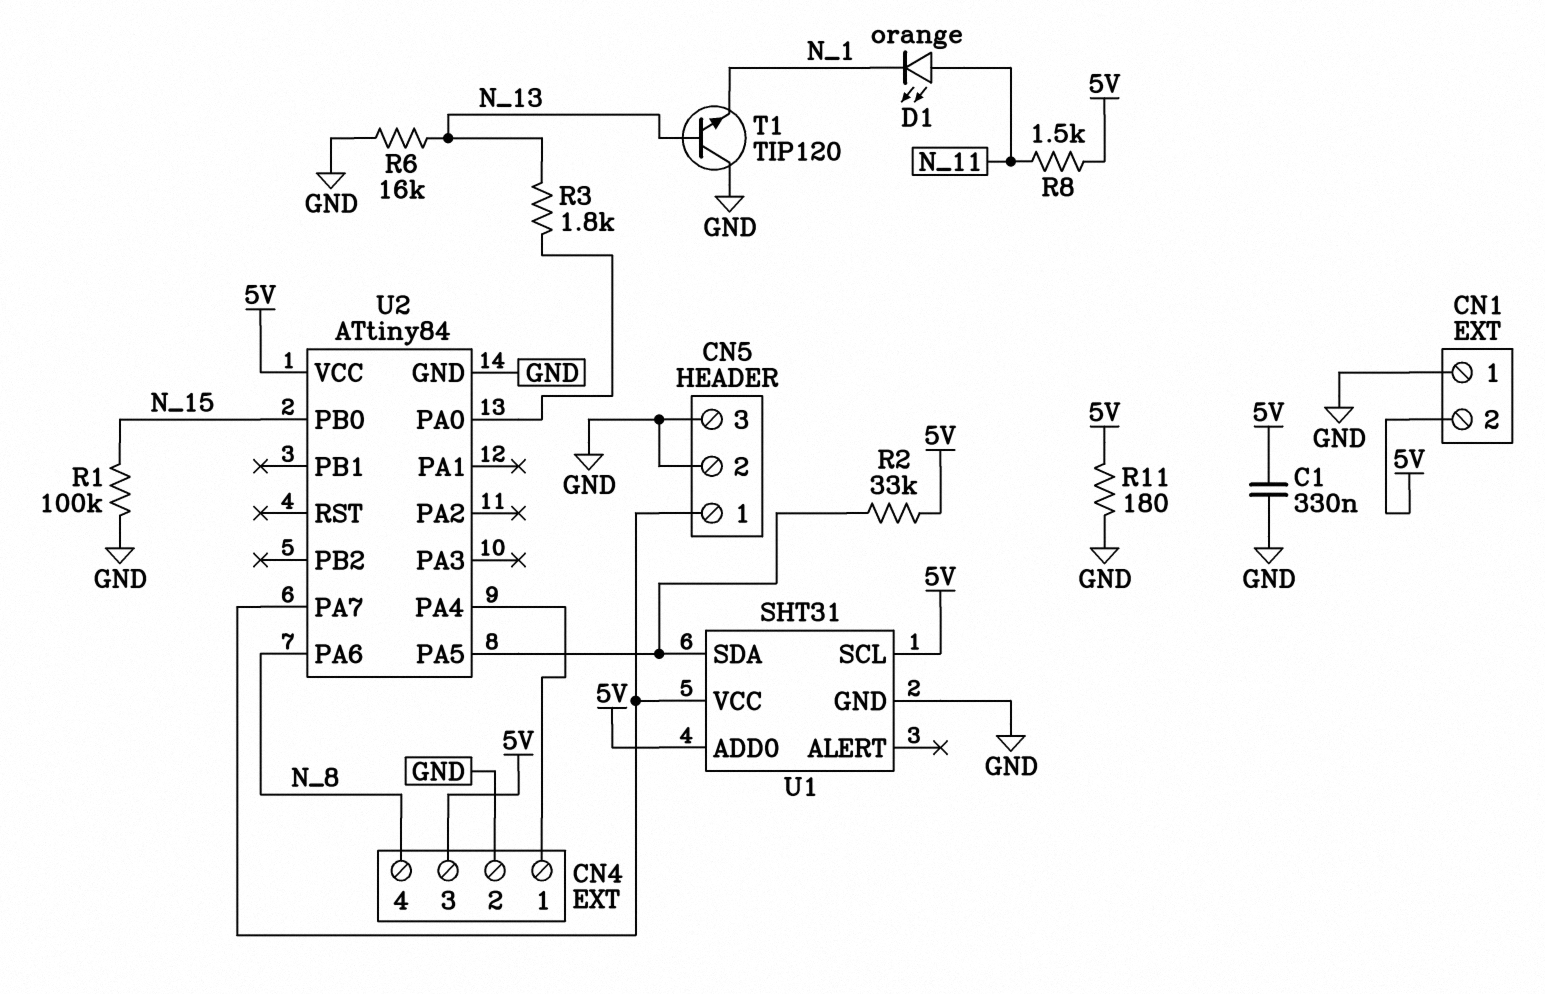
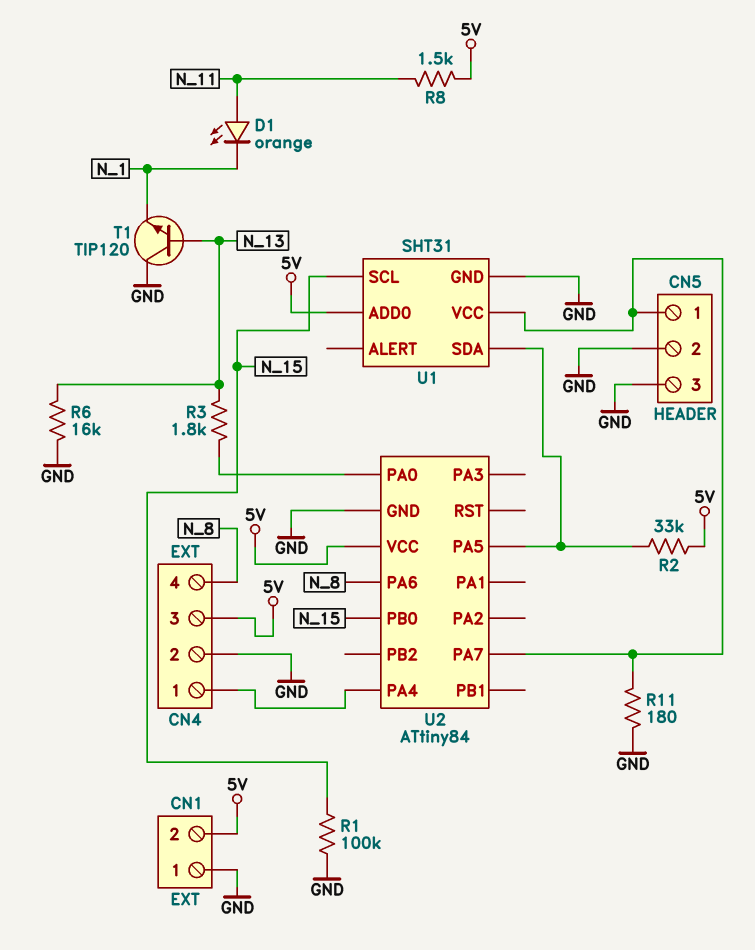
C1: 330nF (5V, GND) -> none
R11: 180 (5V, GND) -> 180 (CN5/1, GND)
U1 pin SCL: 5V -> N_15

